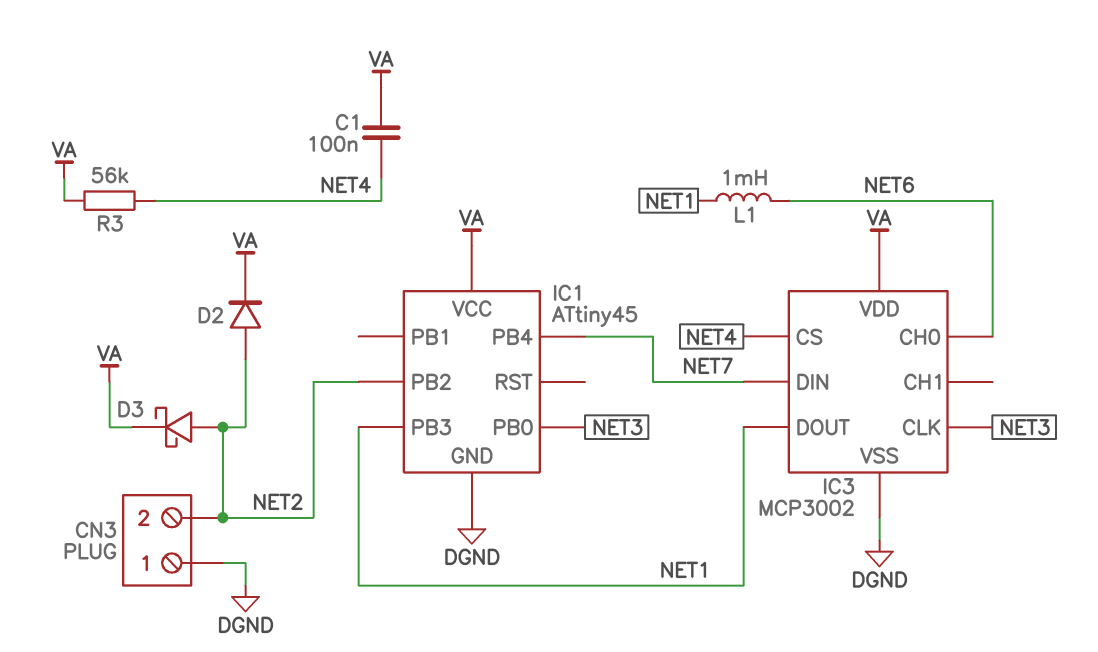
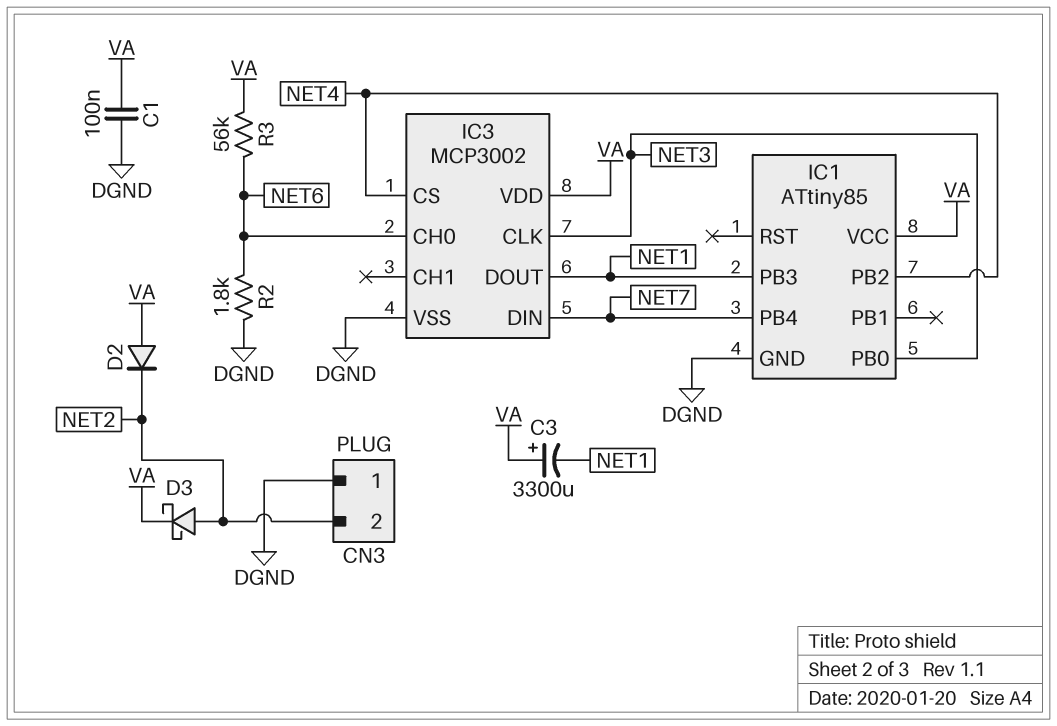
C1: 100nF (NET4, VA) -> 100nF (DGND, VA)
C3: none -> 3300uF (plus VA, minus NET1)
D2: diode (A NET2, K VA) -> diode (A VA, K NET2)
IC1: ATtiny45 -> ATtiny85
IC1 pin PB2: NET2 -> NET4
L1: 1mH (NET1, NET6) -> none
R2: none -> 1.8k (DGND, NET6)
R3: 56k (NET4, VA) -> 56k (NET6, VA)

